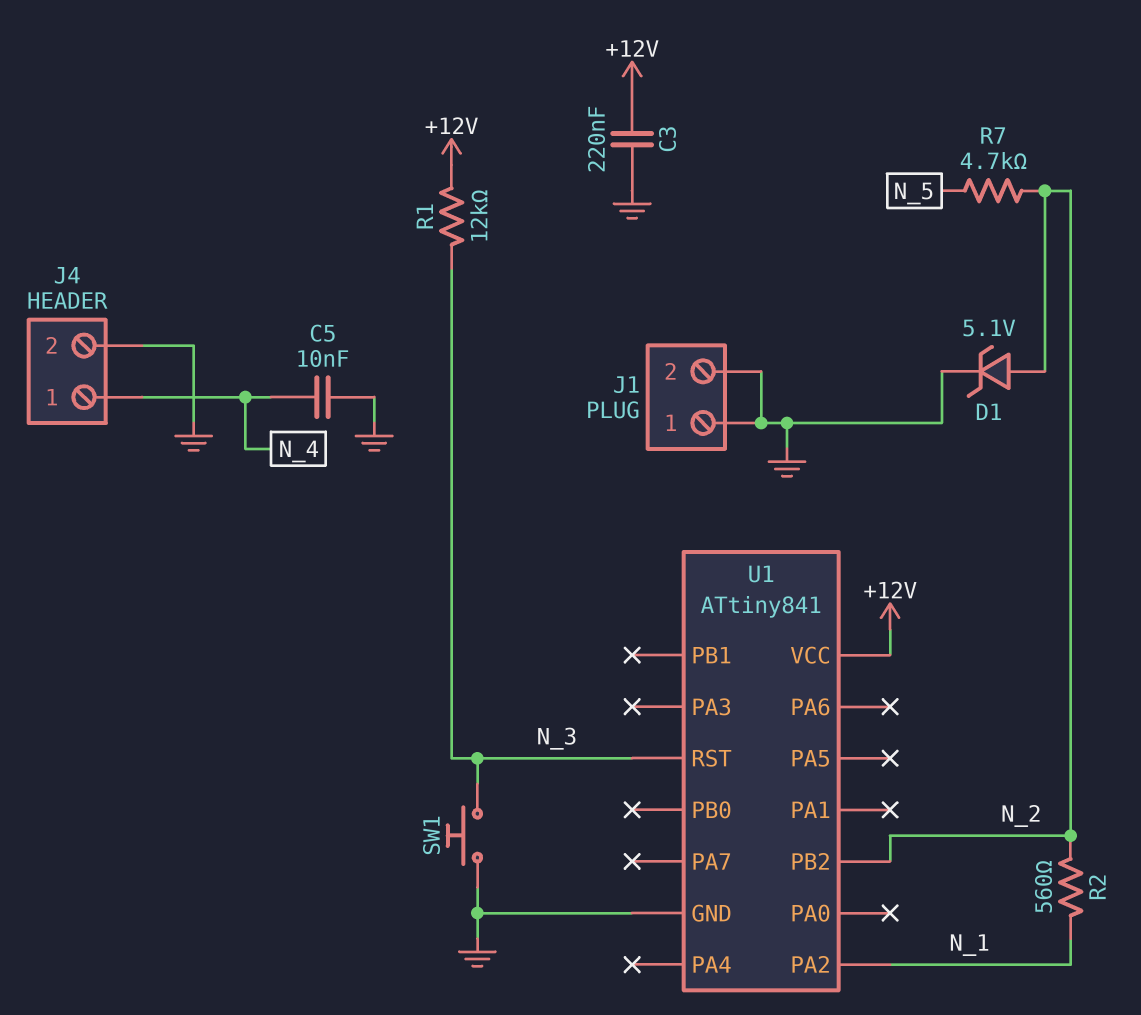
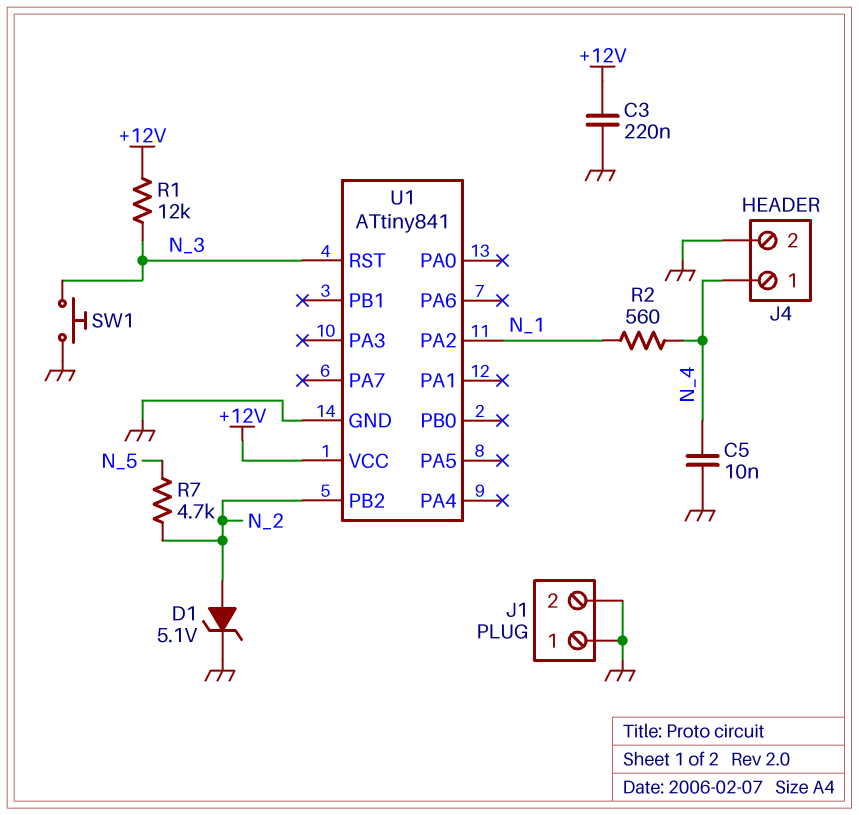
R2: 560 (N_1, N_2) -> 560 (N_1, N_4)

